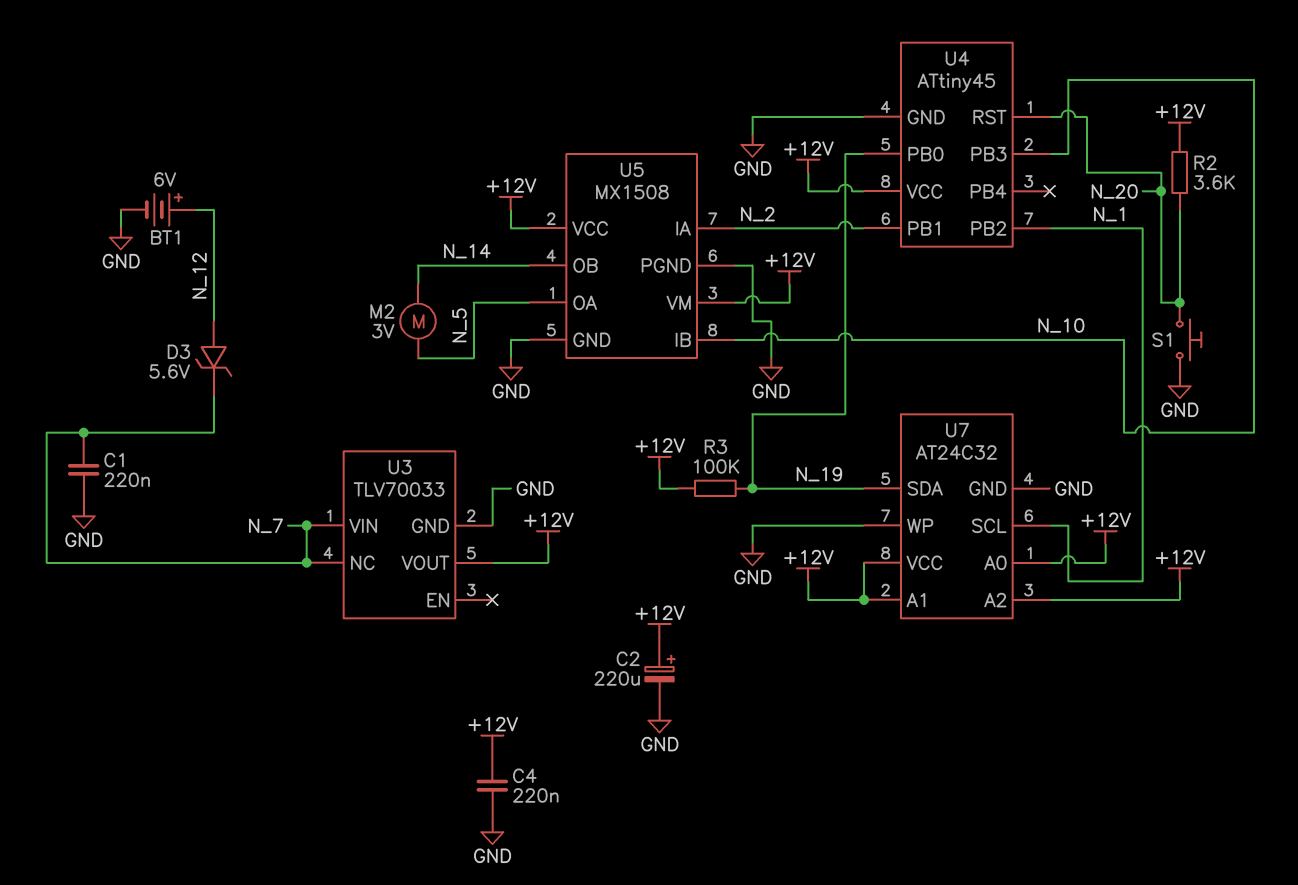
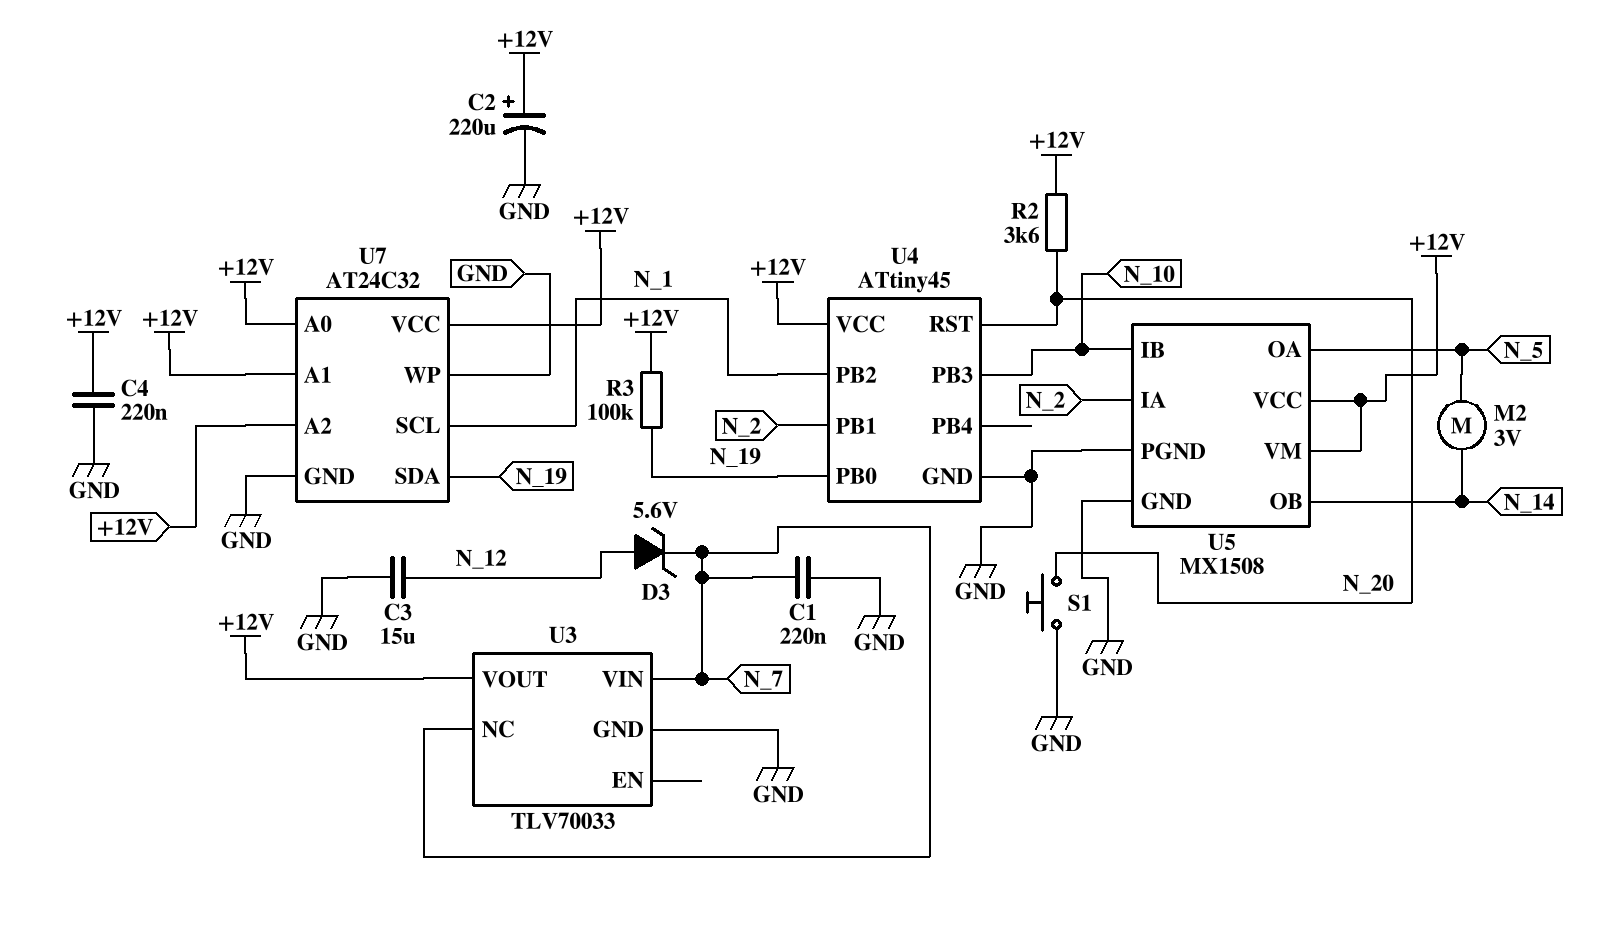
BT1: 6V (plus N_12, minus GND) -> none
C3: none -> 15uF (GND, N_12)

